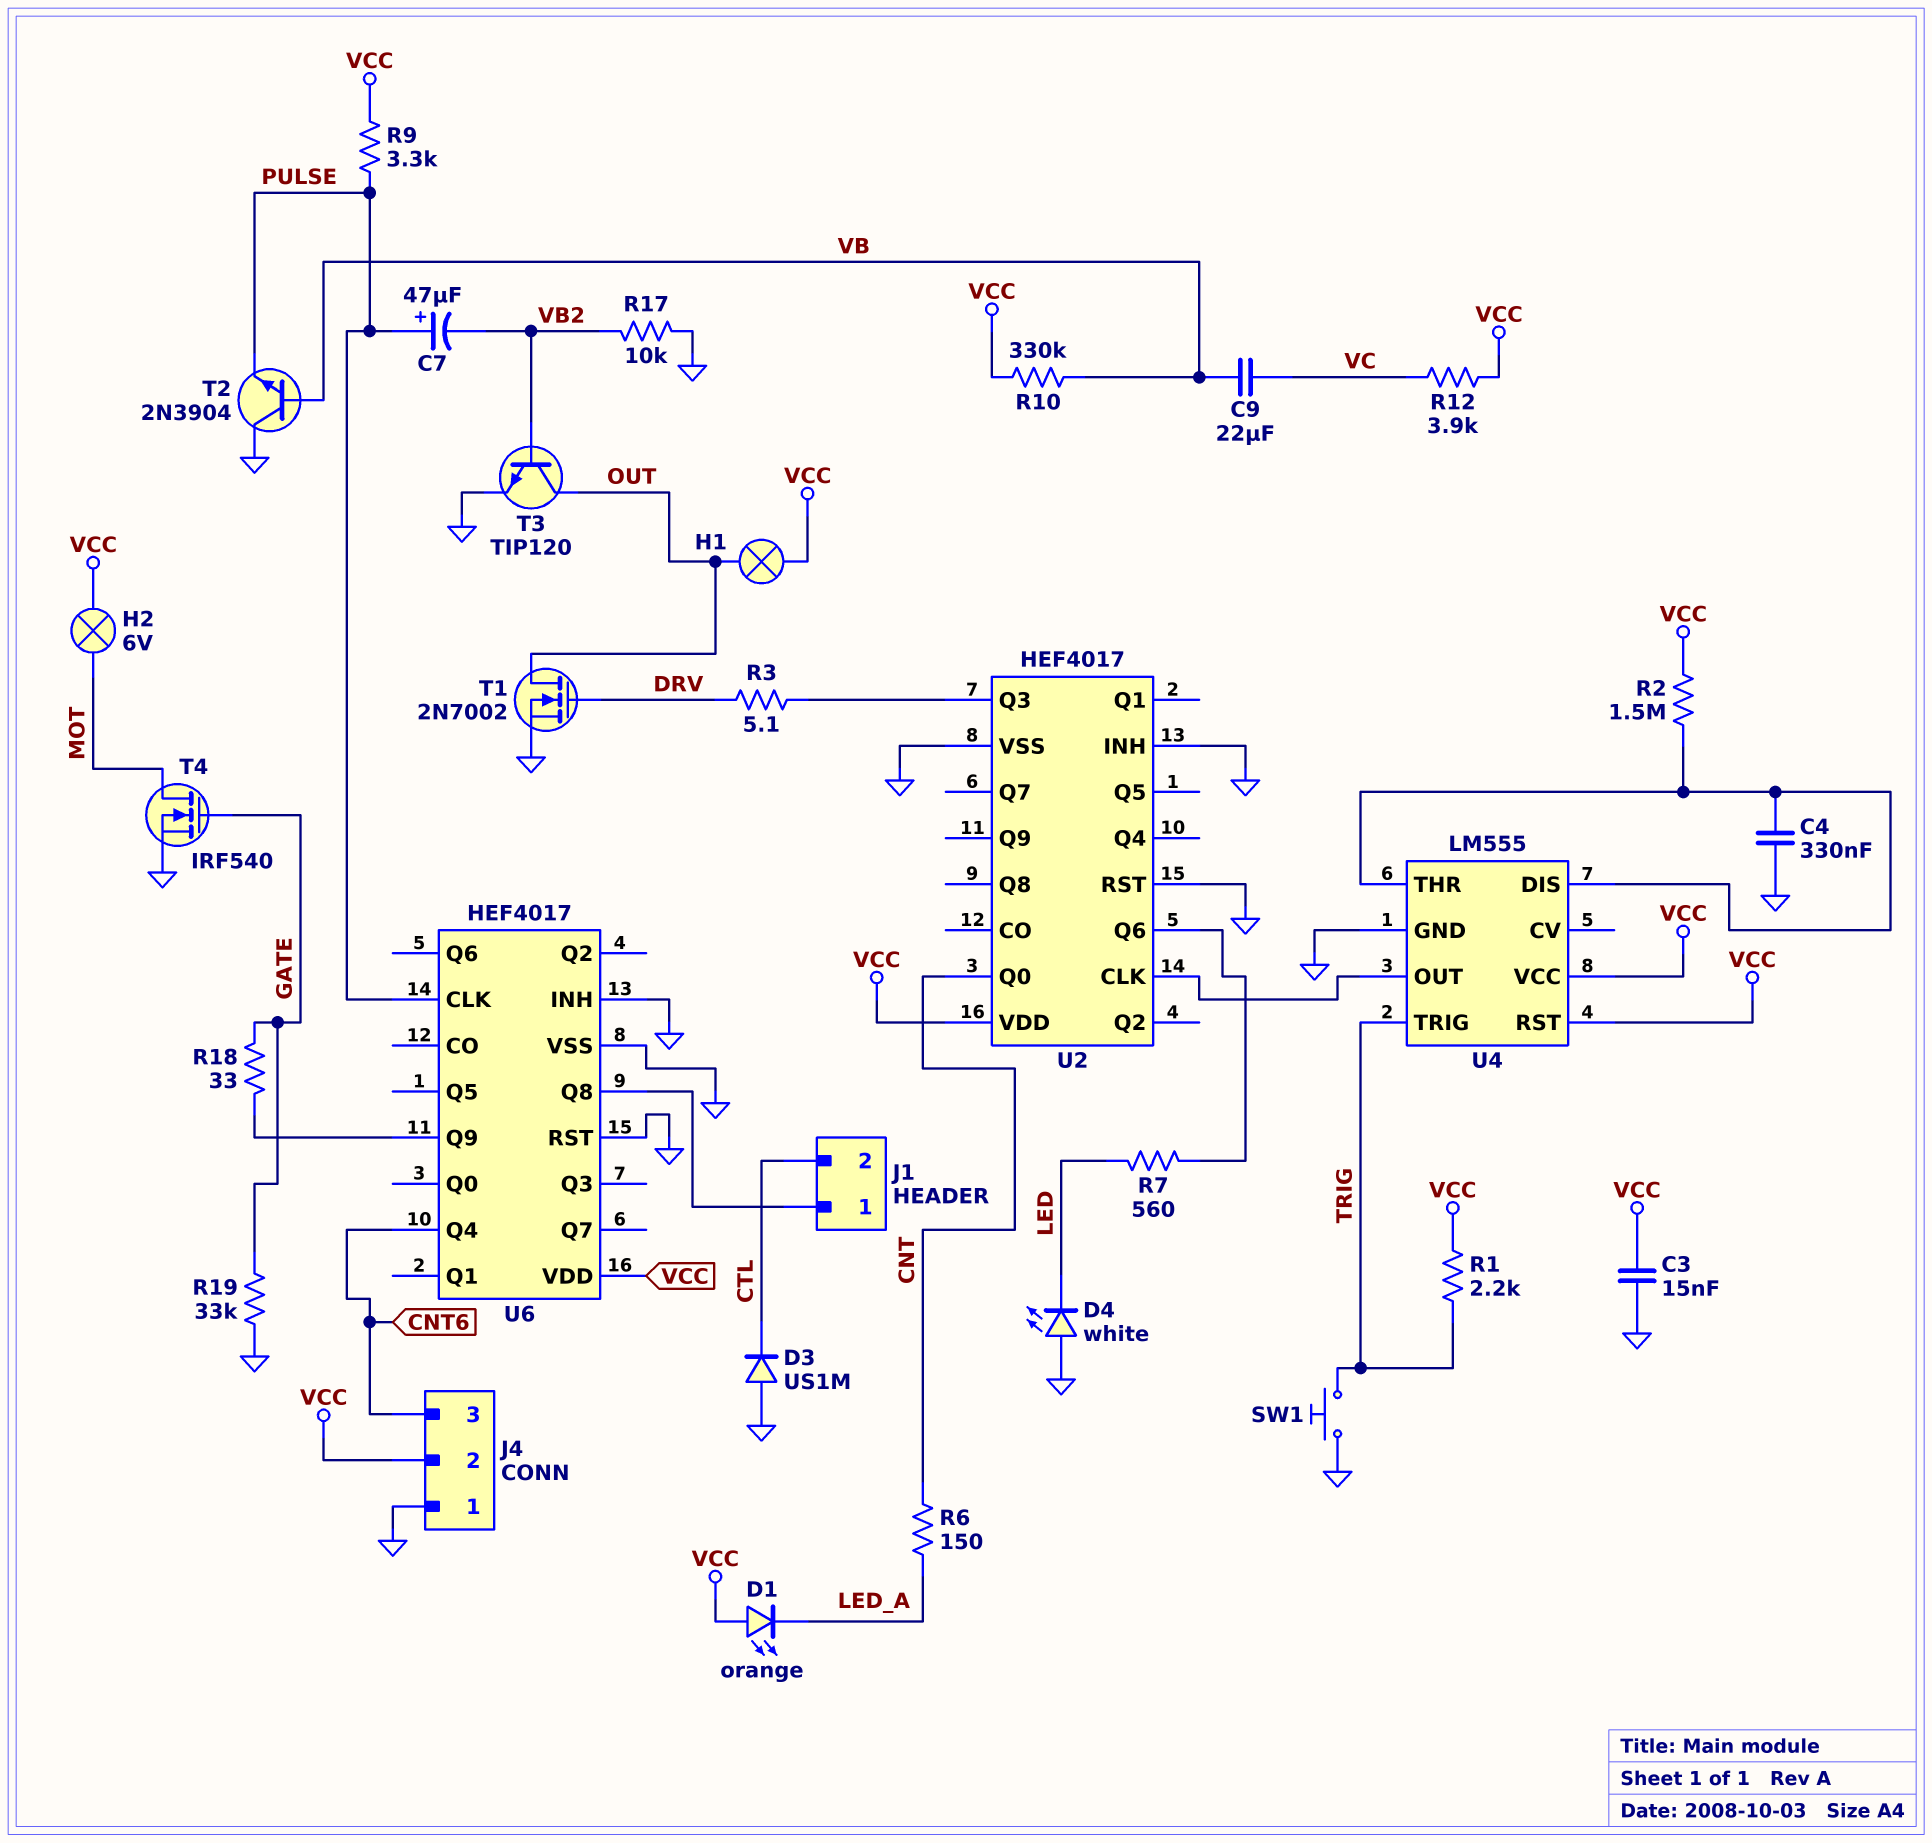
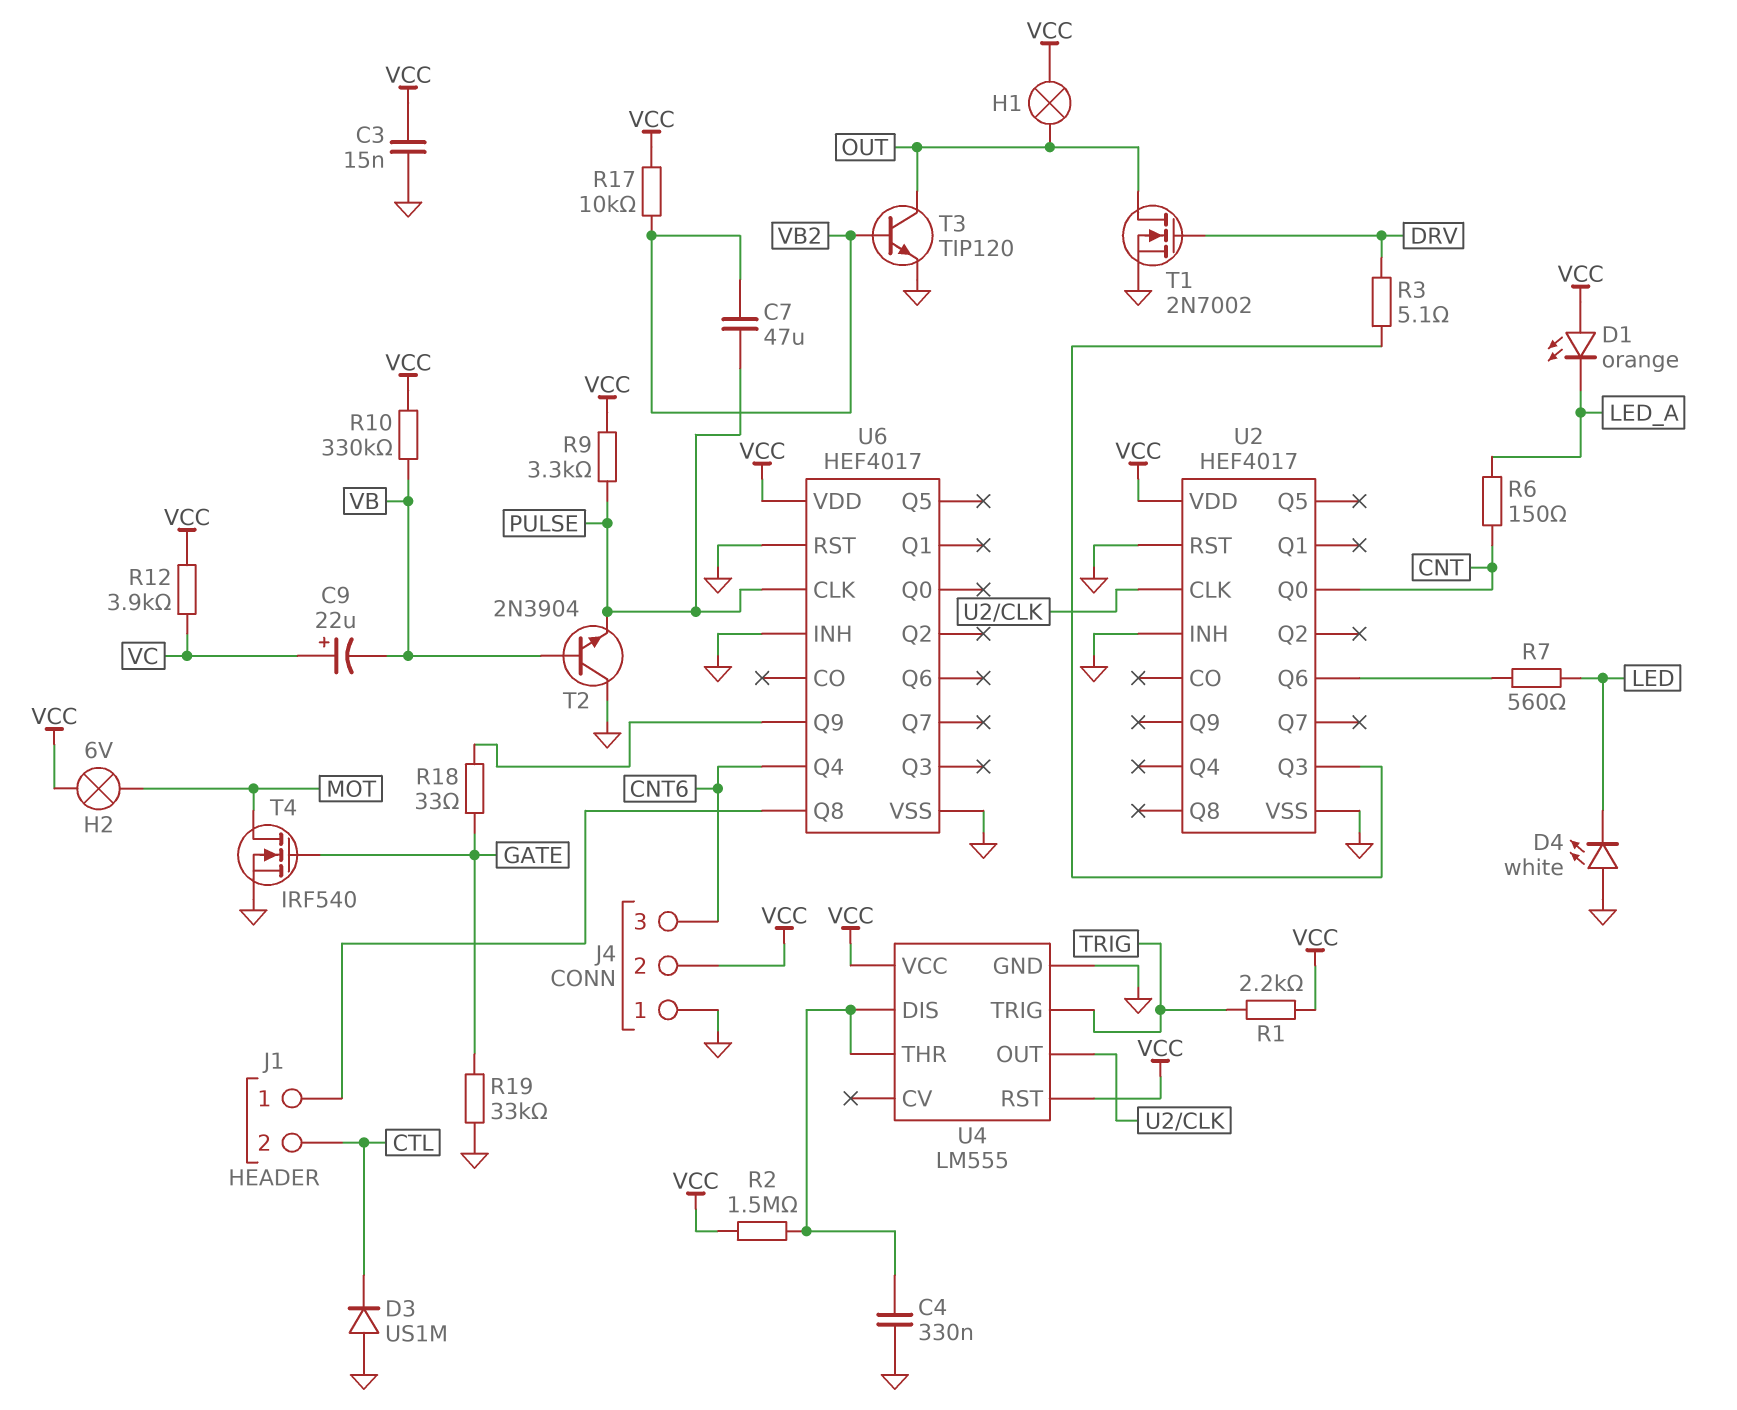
C7: 47uF (plus PULSE, minus VB2) -> 47uF (PULSE, VB2)
C9: 22uF (VB, VC) -> 22uF (plus VC, minus VB)
R17: 10k (GND, VB2) -> 10k (VB2, VCC)
SW1: button (GND, TRIG) -> none

